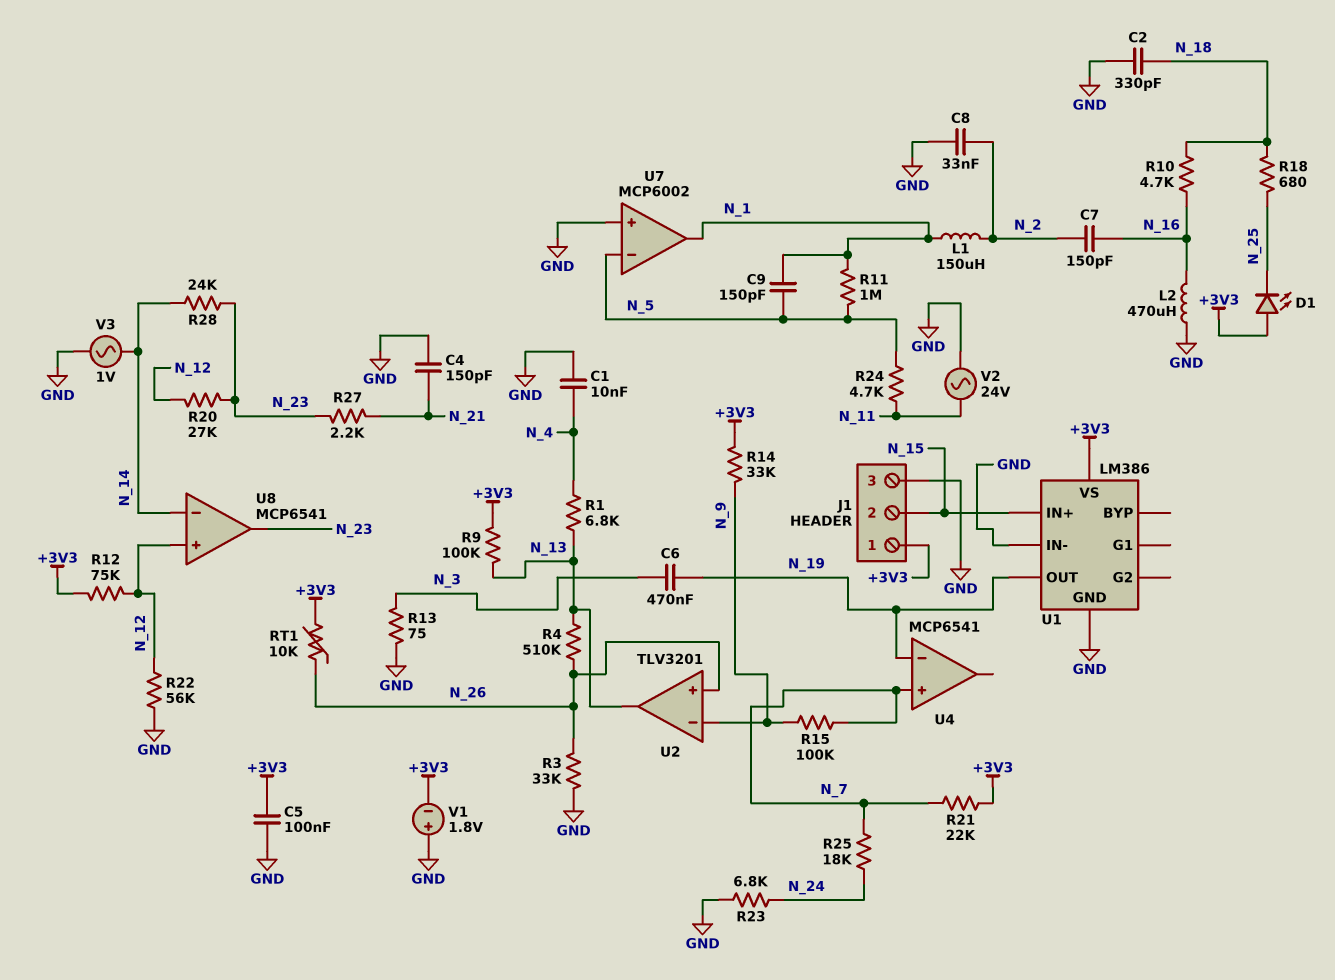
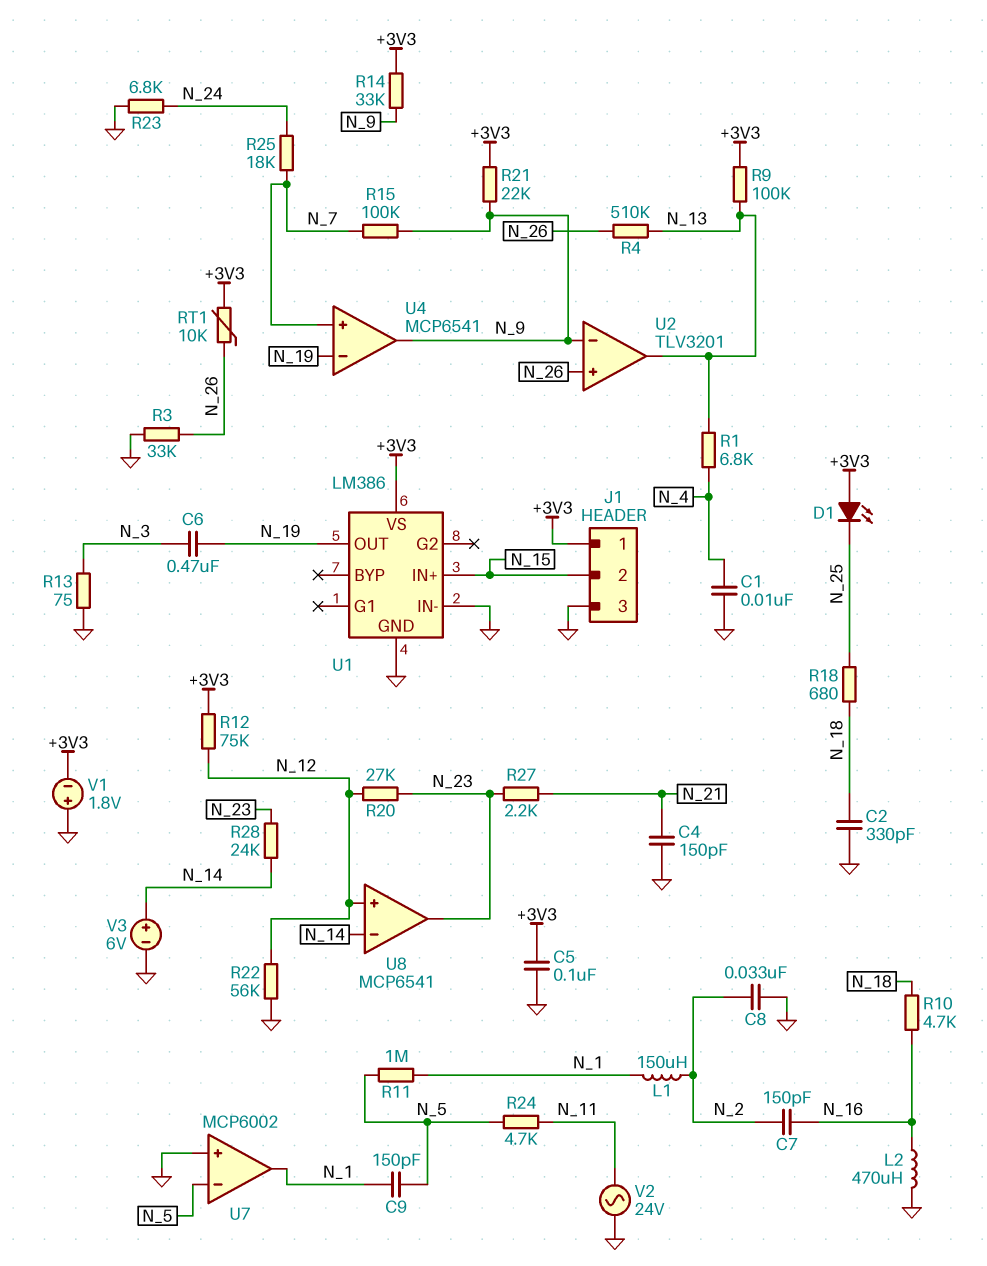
R21: 22k (+3V3, N_7) -> 22k (+3V3, N_9)
U4 pin out: none -> N_9
V3: AC 1V (GND, N_14) -> 6V (plus N_14, minus GND)

